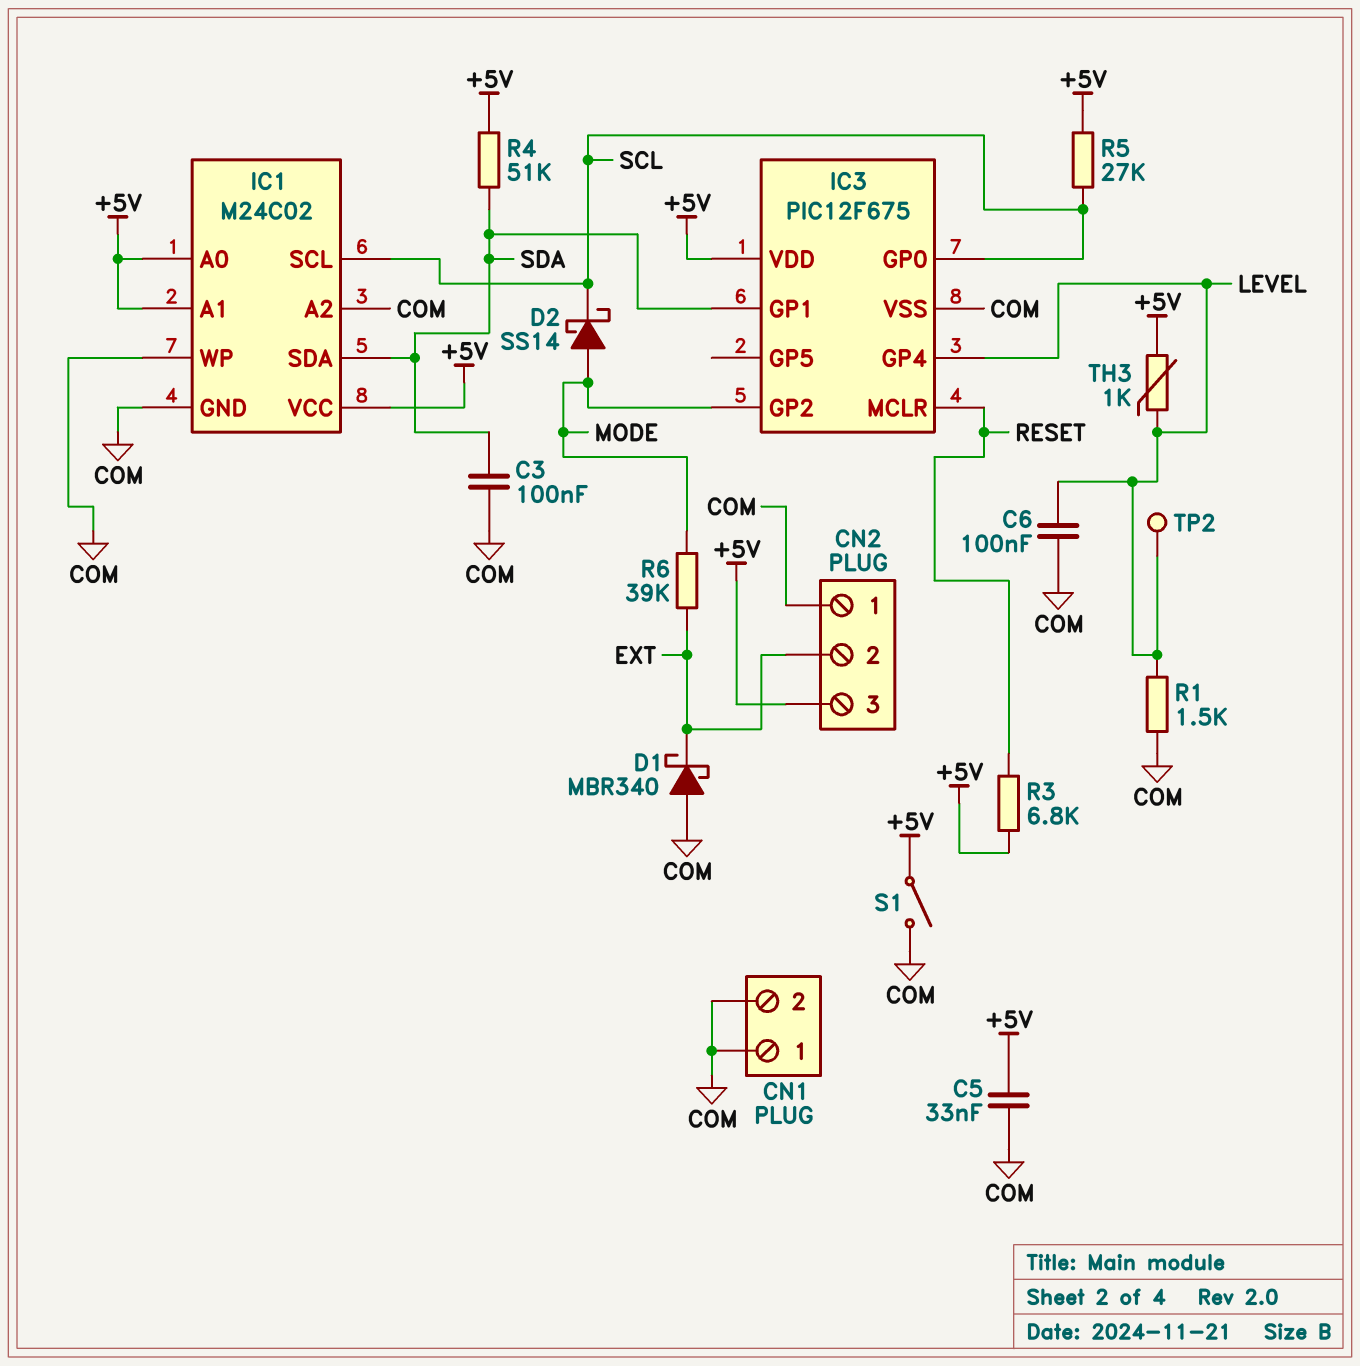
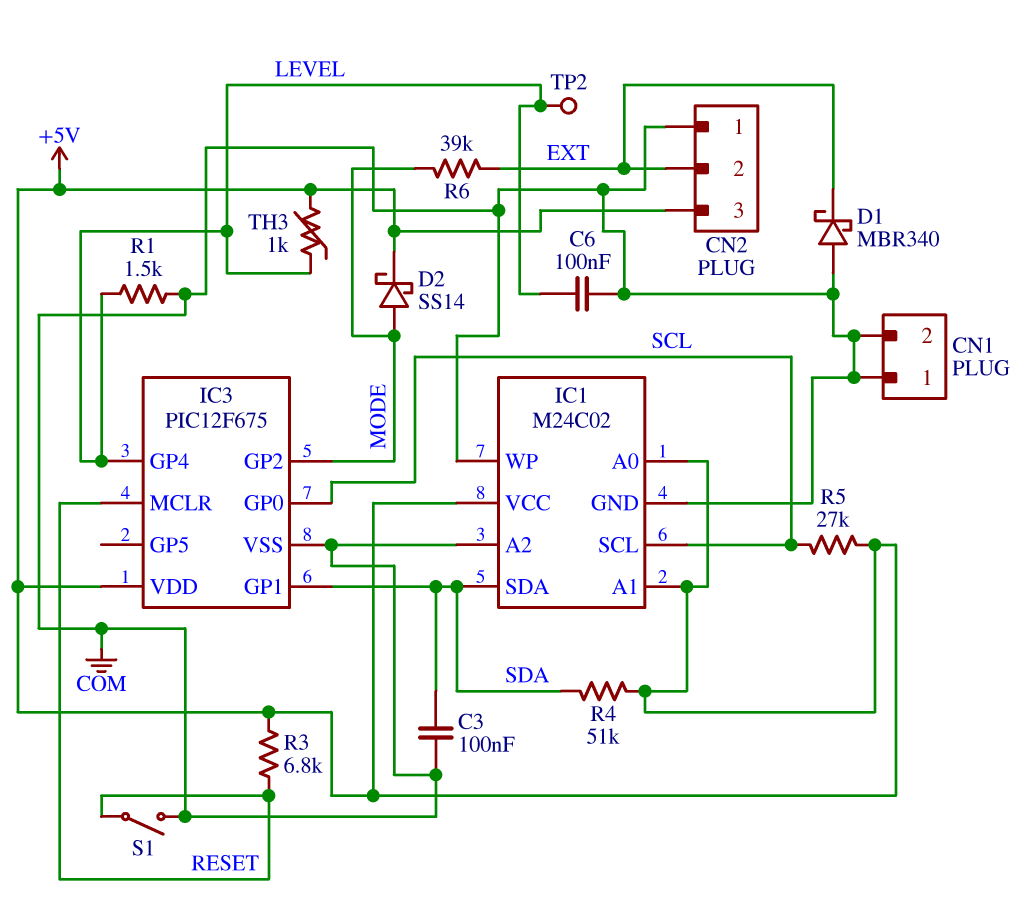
C5: 33nF (+5V, COM) -> none
D2: schottky SS14 (A MODE, K SCL) -> schottky SS14 (A MODE, K +5V)
S1: switch (+5V, COM) -> switch (COM, RESET)

